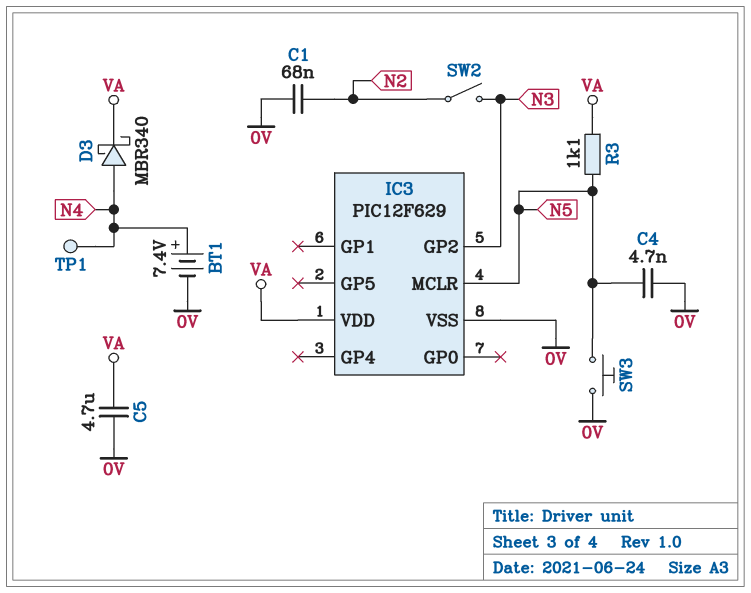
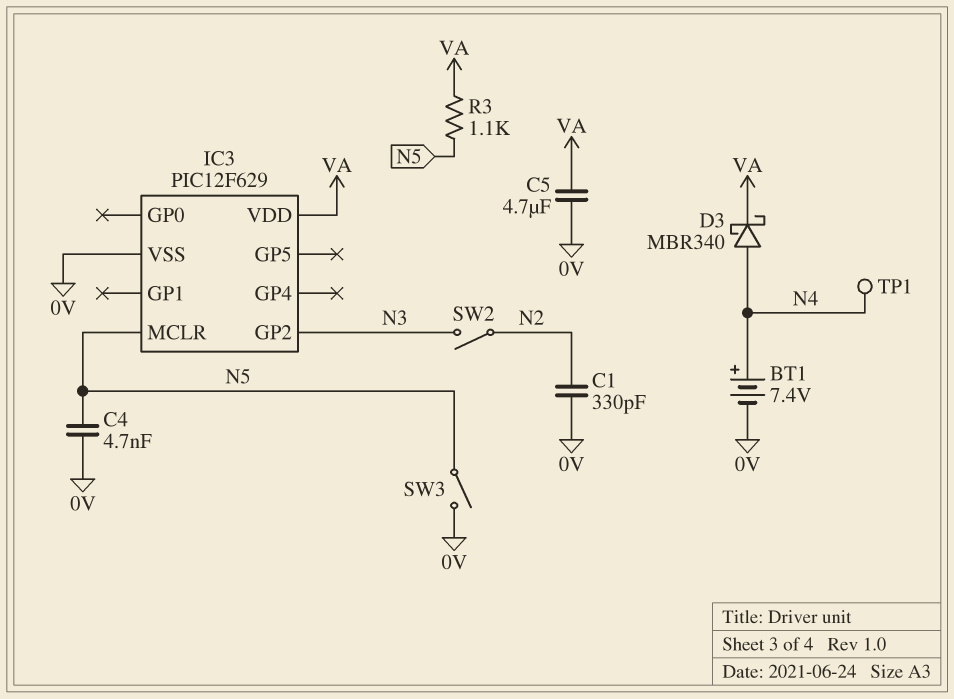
C1: 68nF (0V, N2) -> 330pF (0V, N2)
SW3: button (0V, N5) -> switch (0V, N5)

